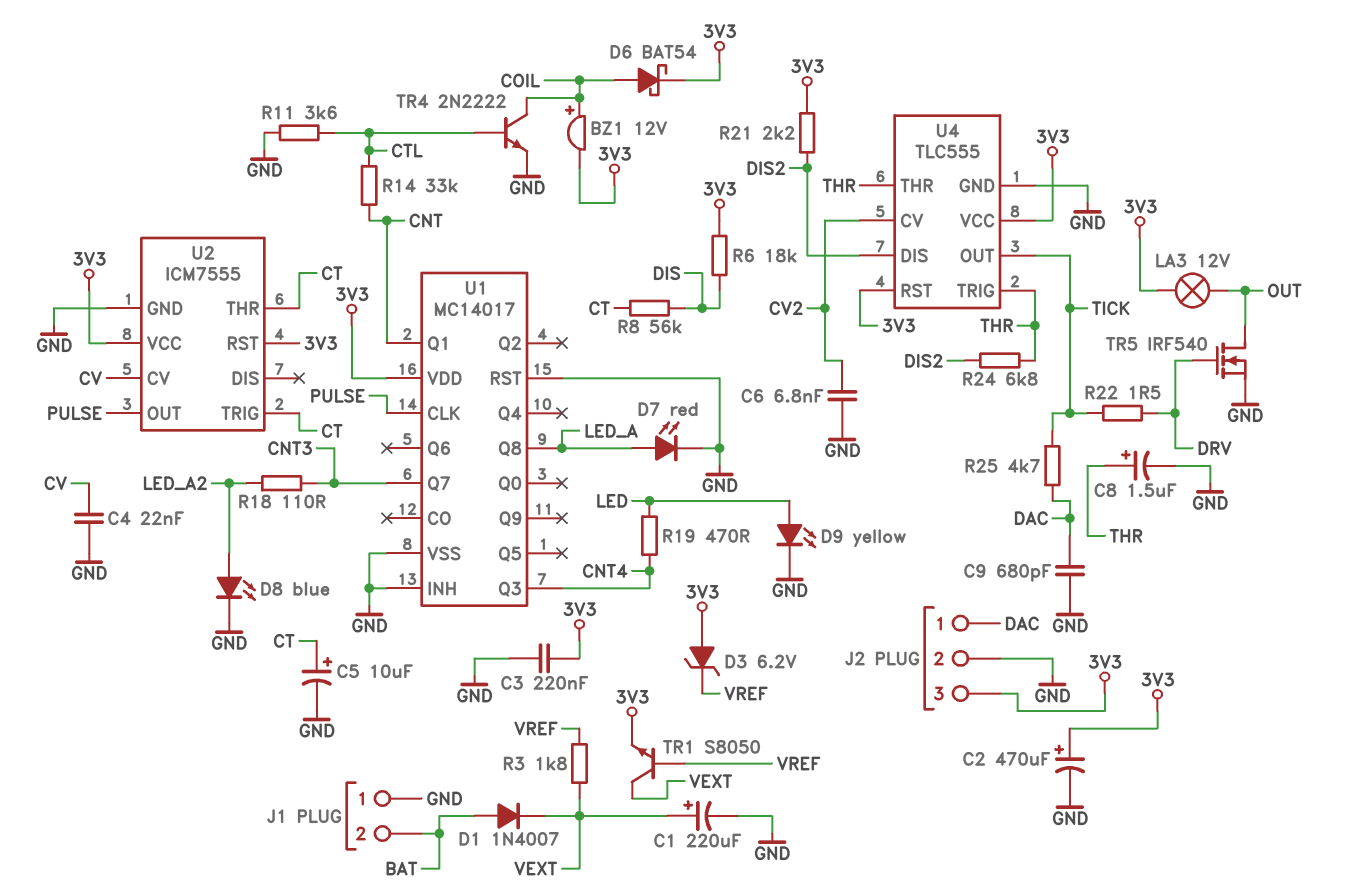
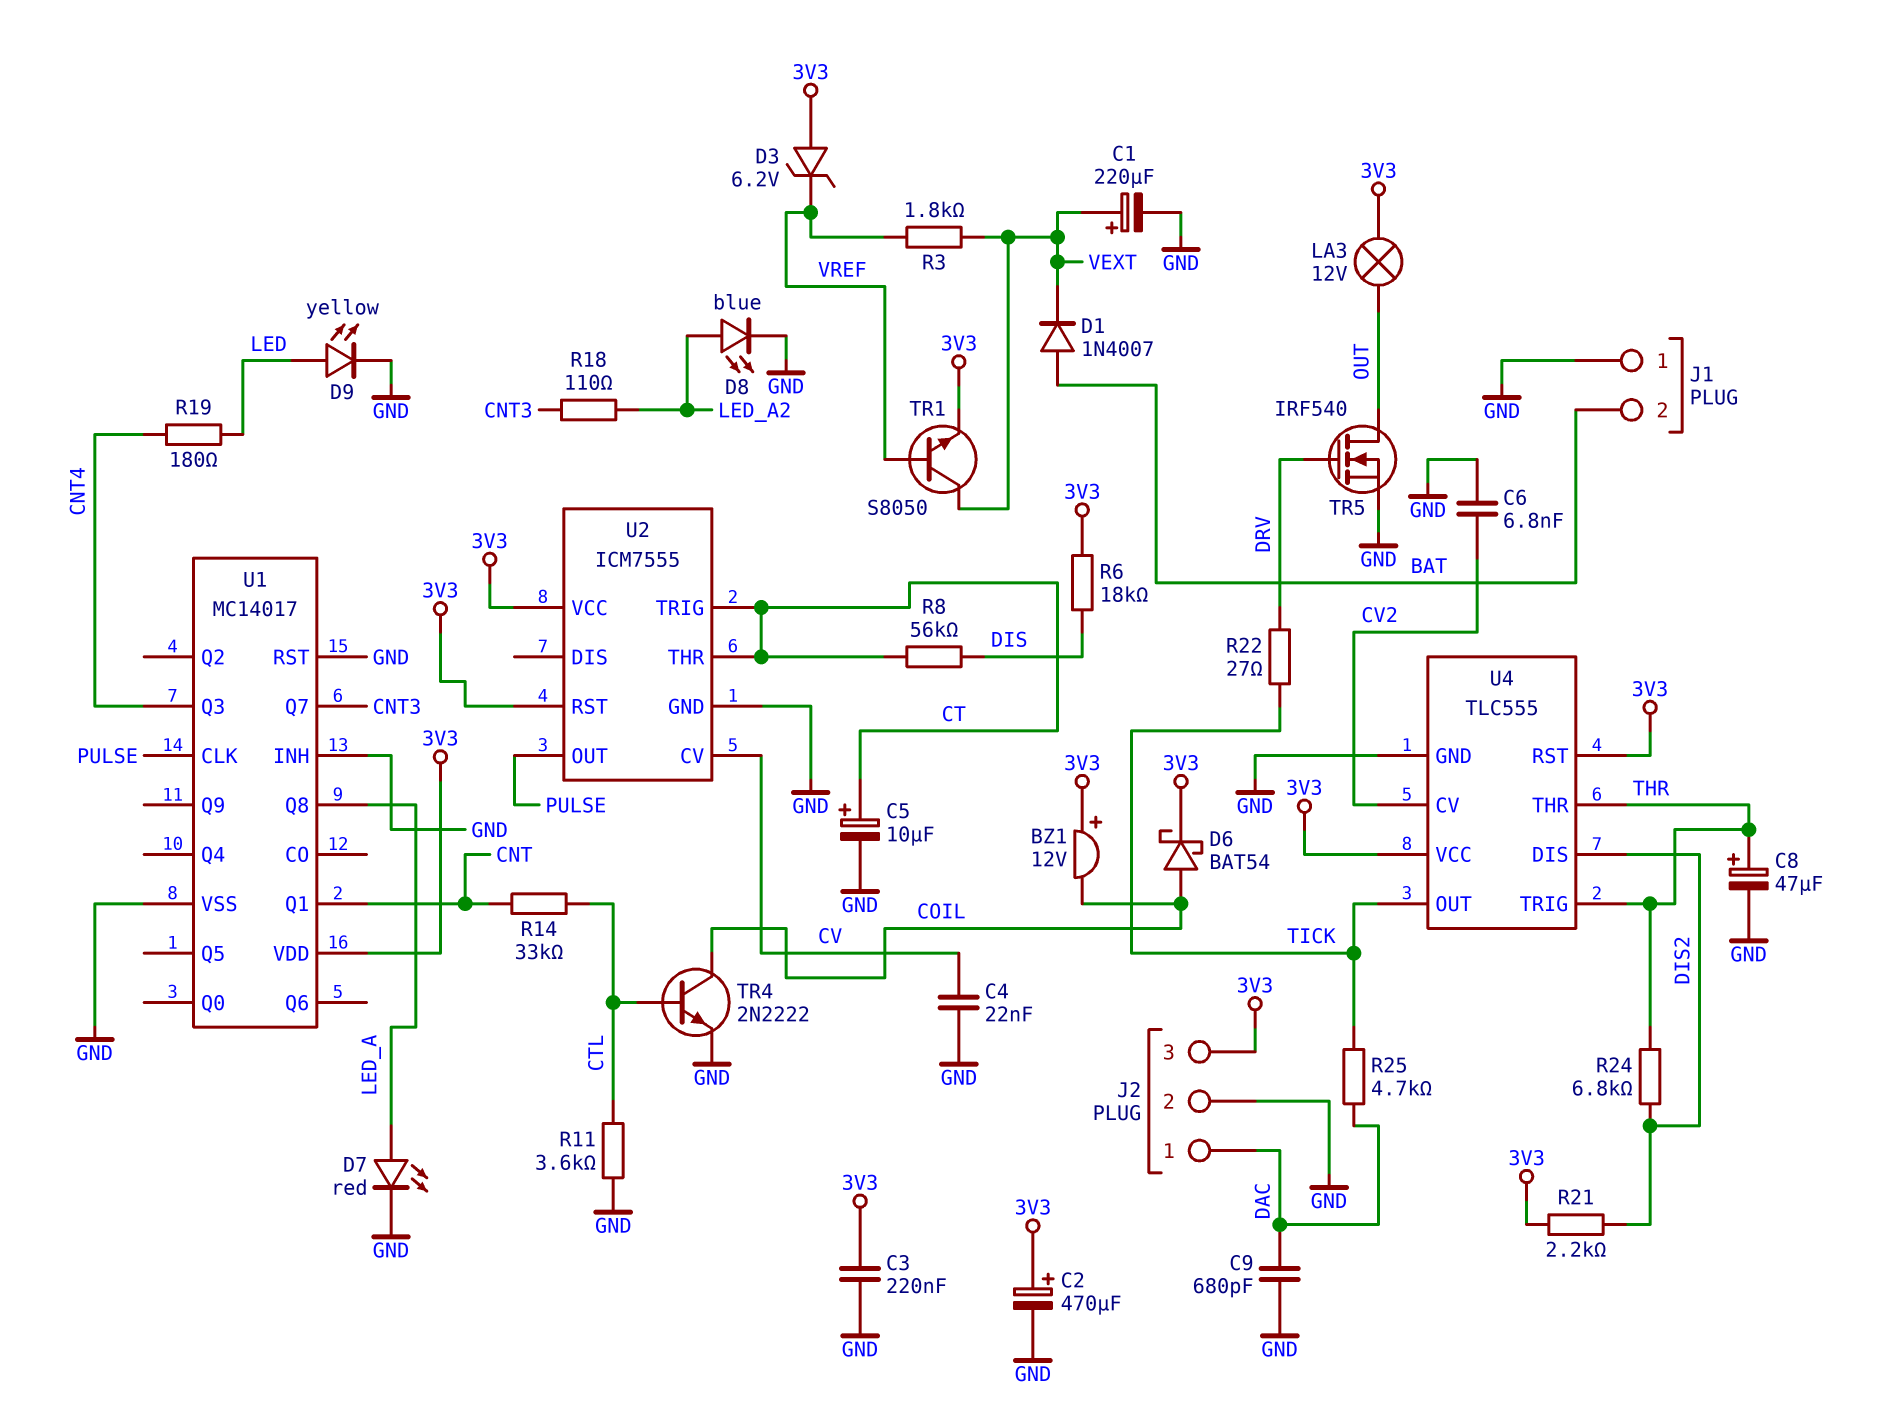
BZ1: buzzer 12V (plus COIL, minus 3V3) -> buzzer 12V (plus 3V3, minus COIL)
C8: 1.5uF (plus THR, minus GND) -> 47uF (plus THR, minus GND)
R19: 470 (CNT4, LED) -> 180 (CNT4, LED)
R22: 1.5 (DRV, TICK) -> 27 (DRV, TICK)

